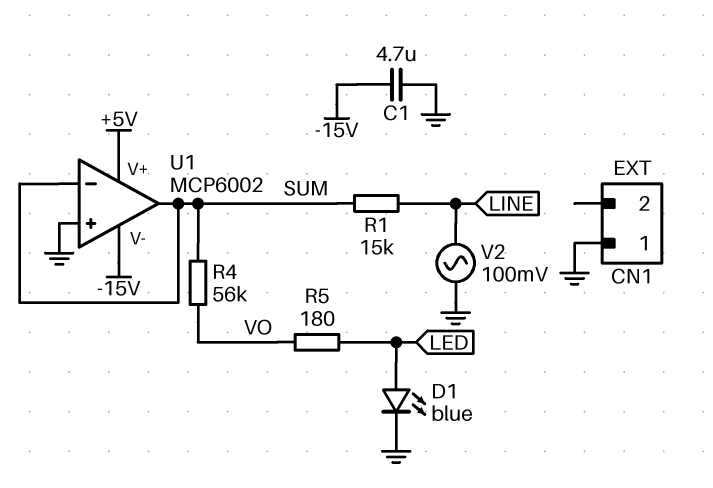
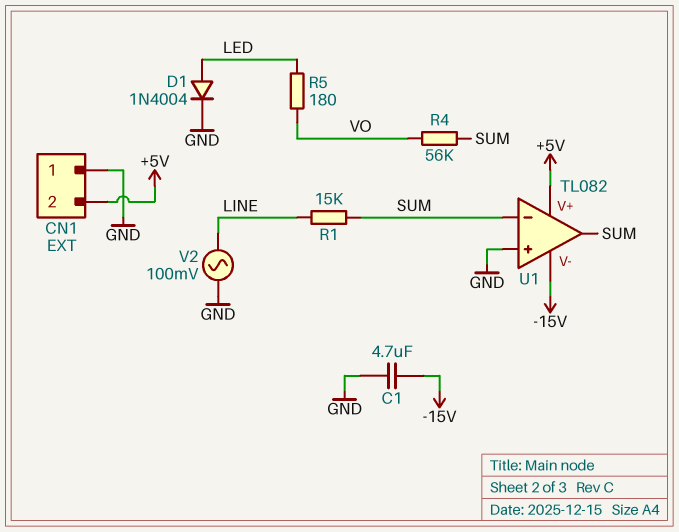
CN1 pin 2: none -> +5V
D1: LED blue (A LED, K GND) -> diode 1N4004 (A LED, K GND)
U1: MCP6002 -> TL082

